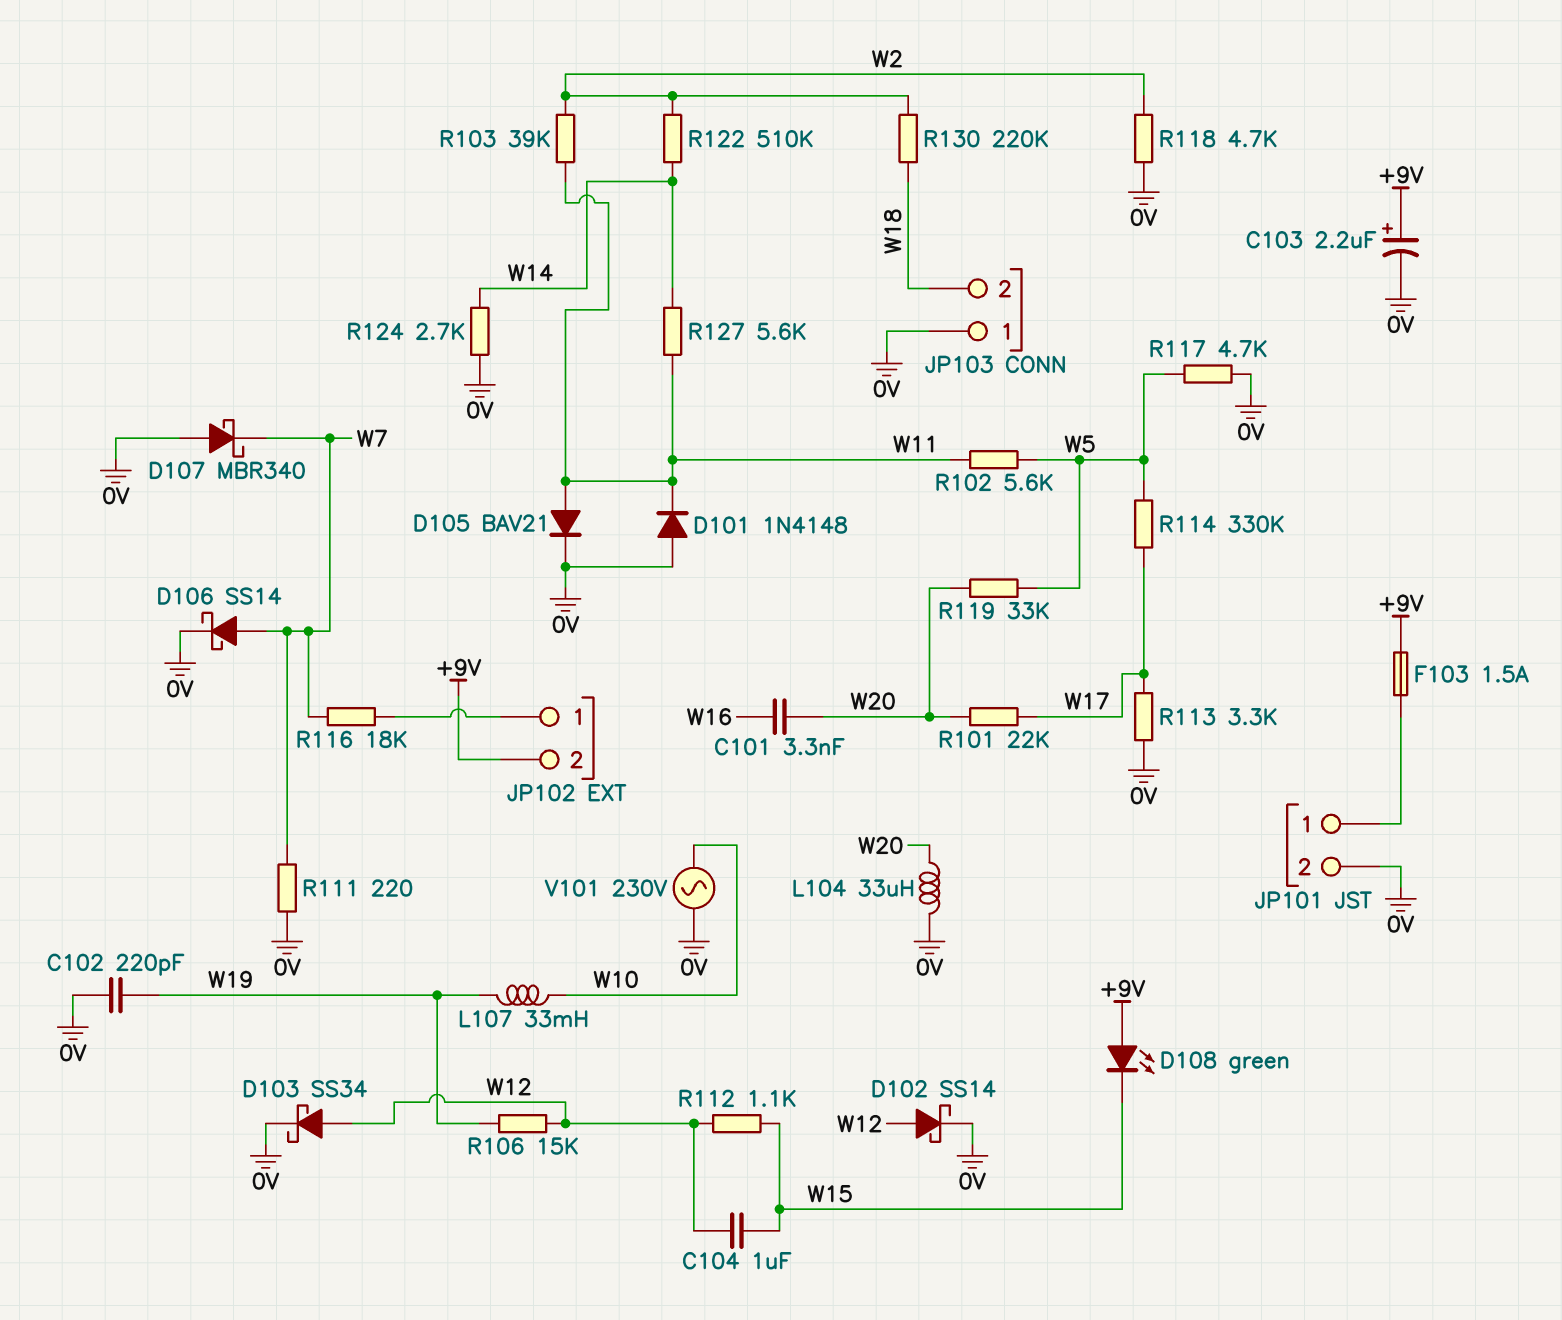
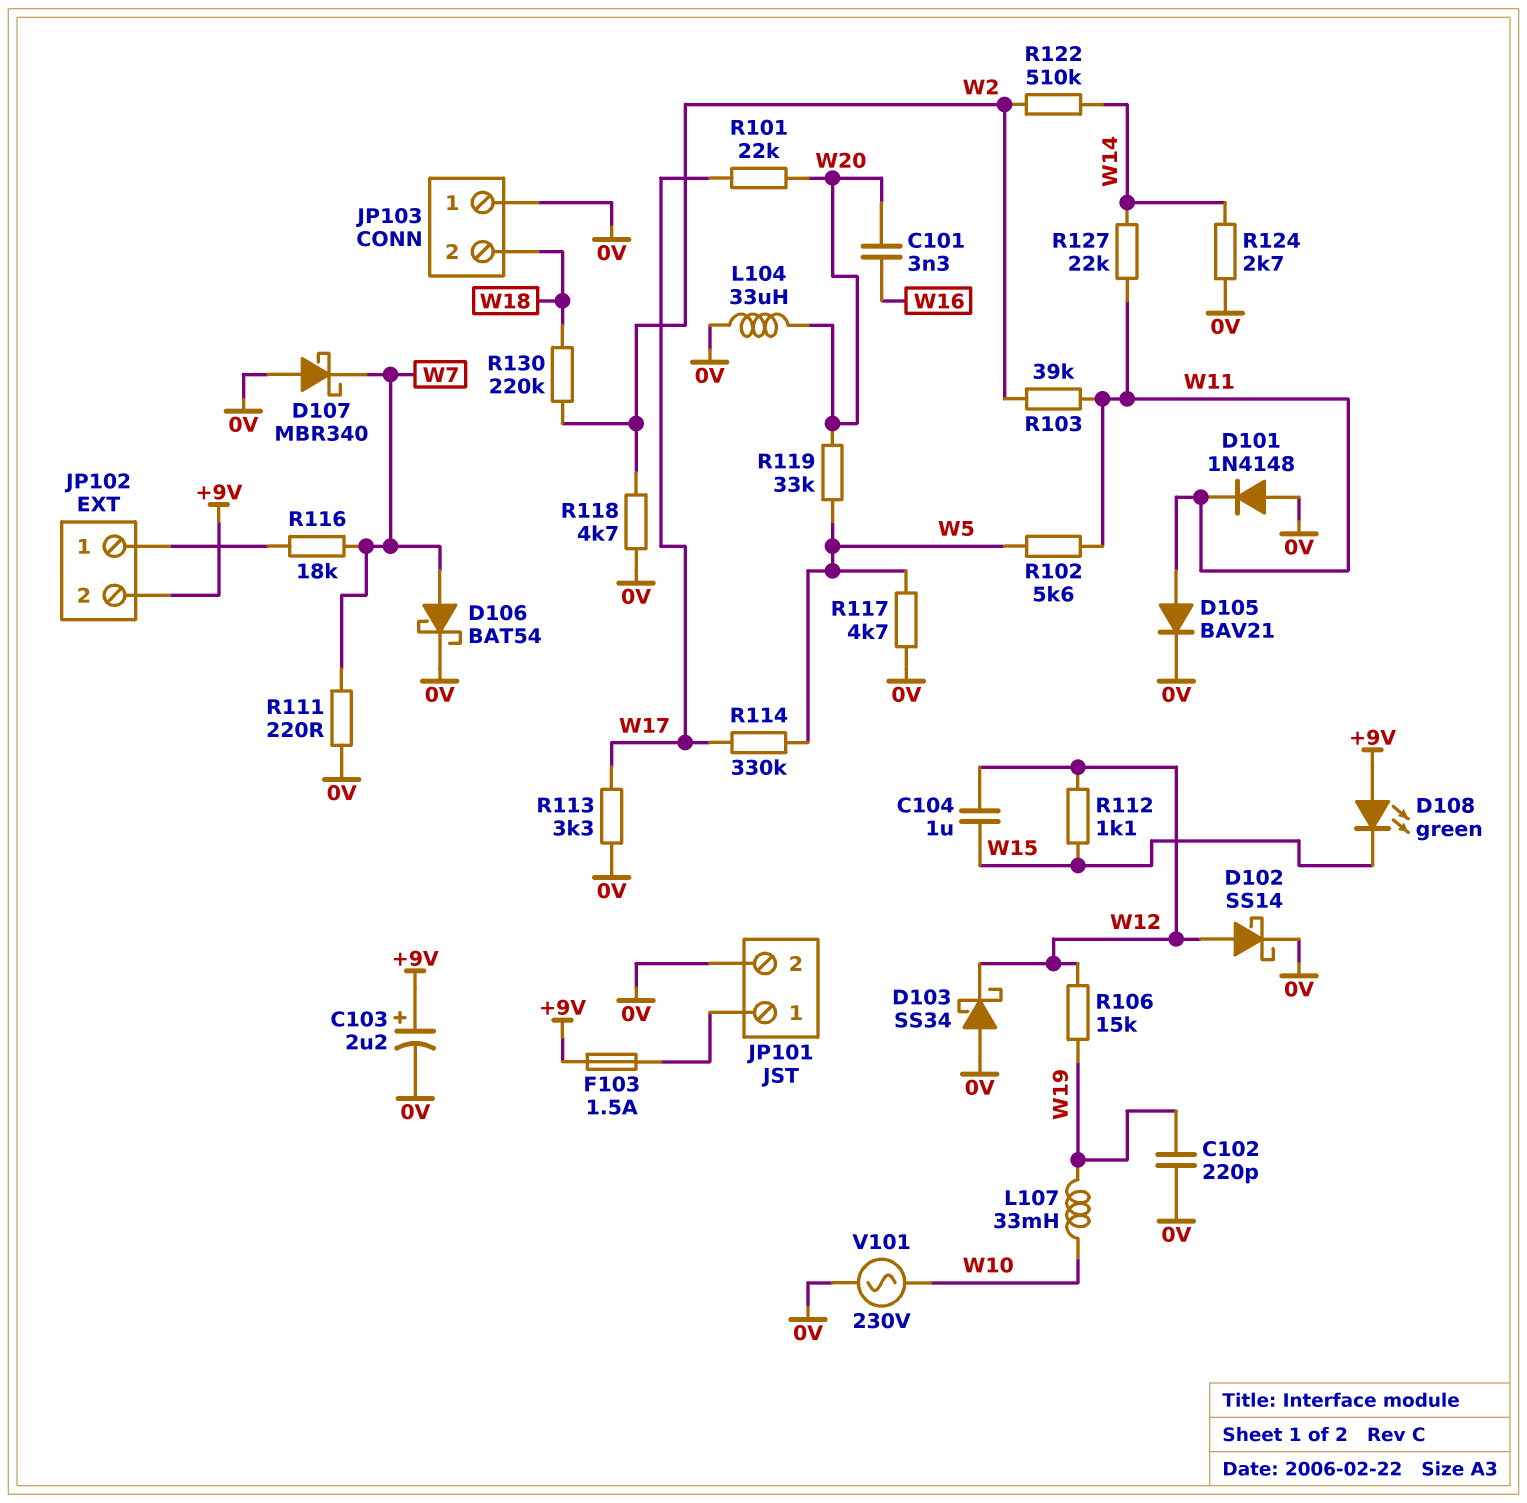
D103: schottky SS34 (A W12, K 0V) -> schottky SS34 (A 0V, K W12)
D106: schottky SS14 (A W7, K 0V) -> schottky BAT54 (A W7, K 0V)
R127: 5.6k (W11, W14) -> 22k (W11, W14)

